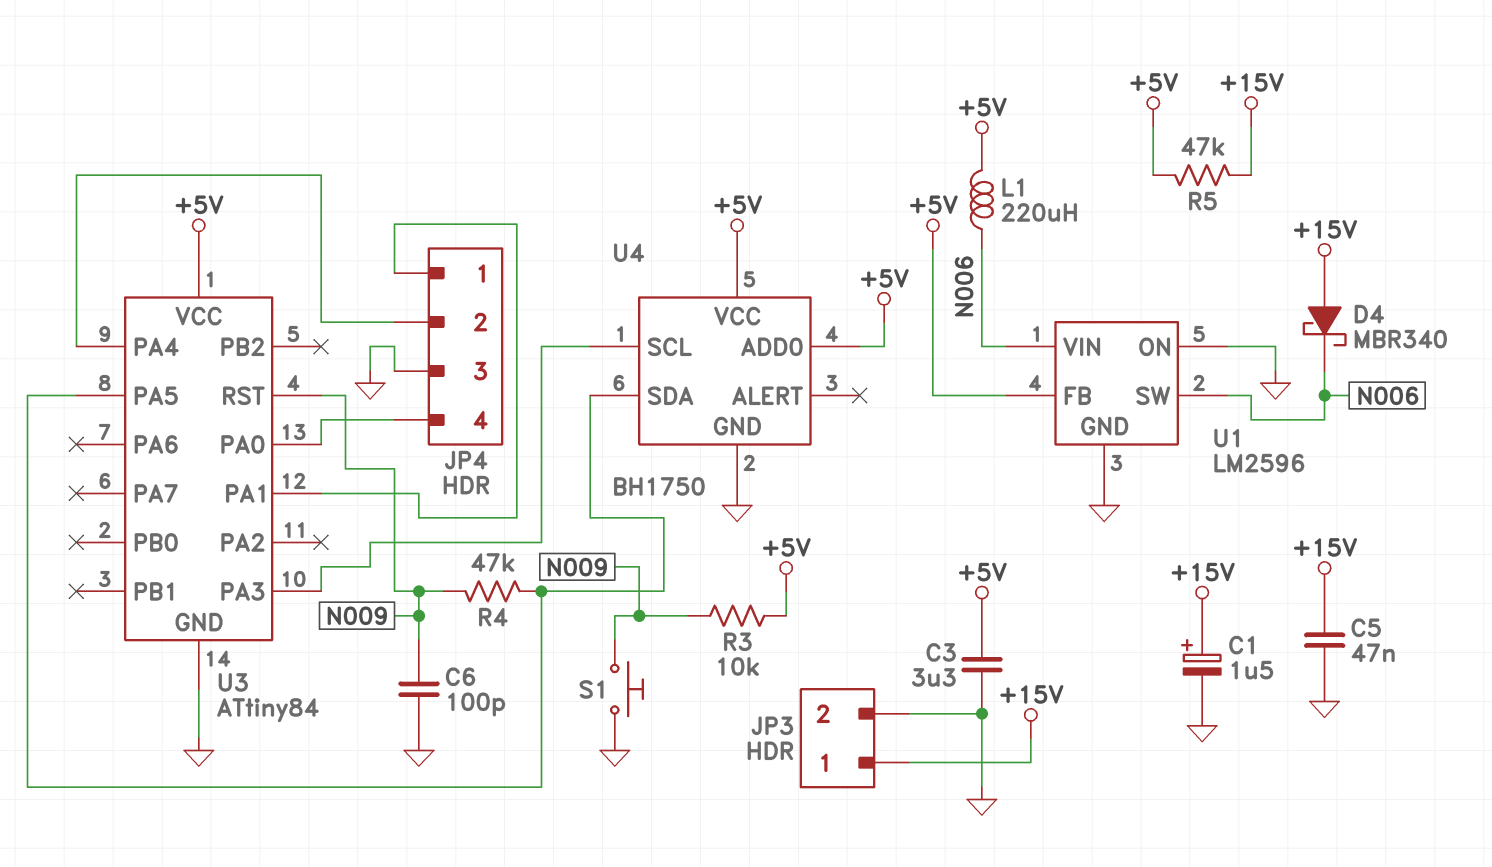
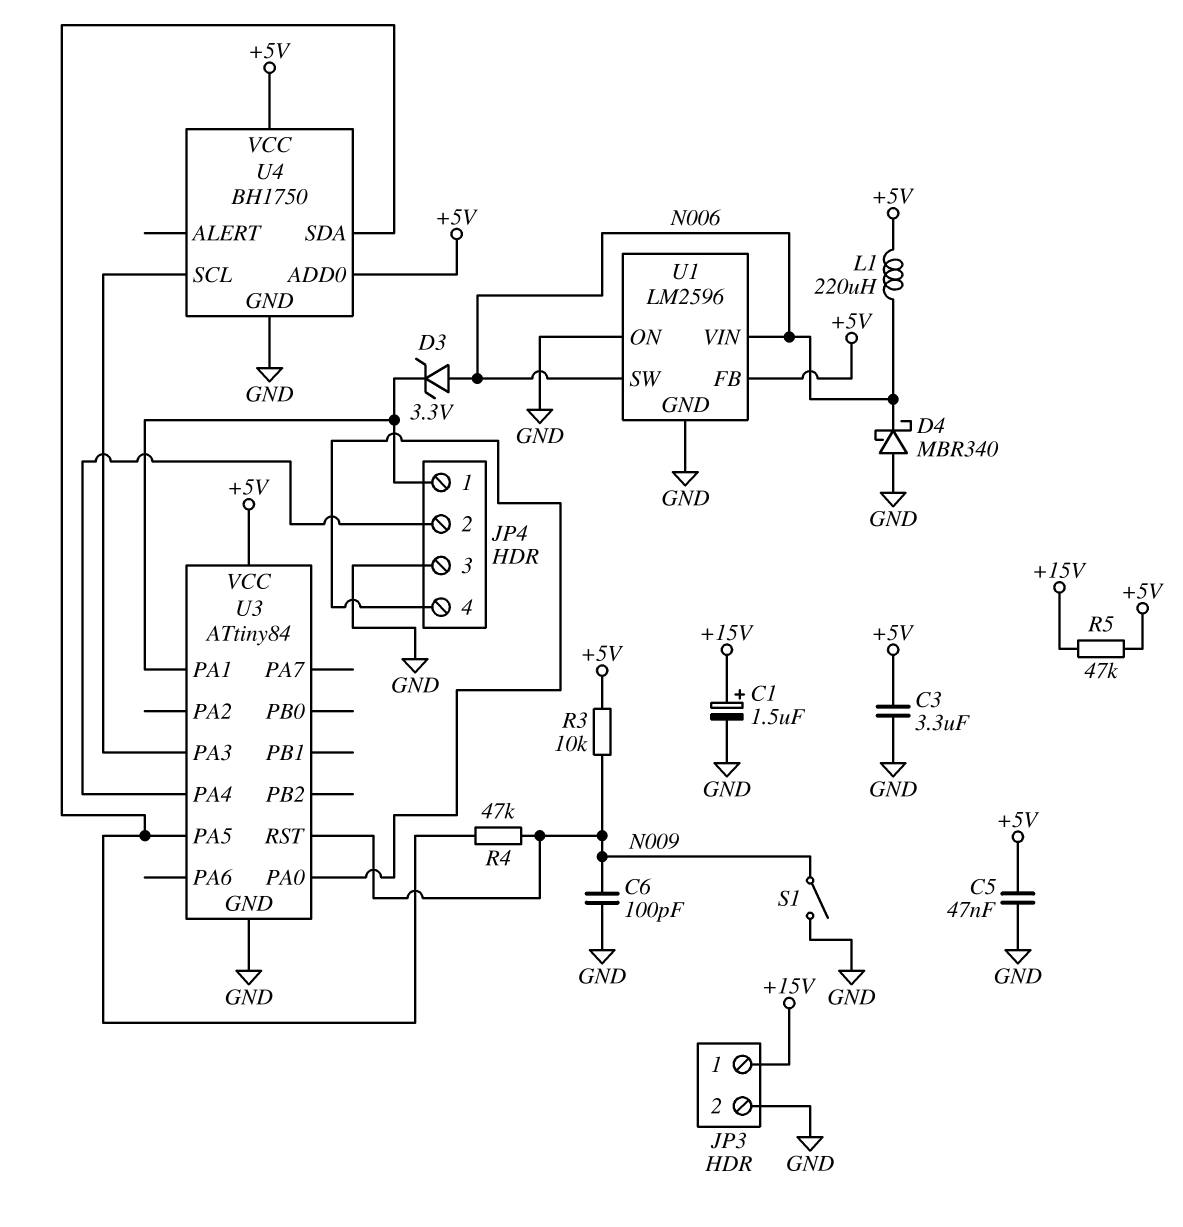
C5: 47nF (+15V, GND) -> 47nF (+5V, GND)
D3: none -> zener 3.3V (A N006, K JP4/1)
D4: schottky MBR340 (A +15V, K N006) -> schottky MBR340 (A GND, K N006)
S1: button (GND, N009) -> switch (GND, N009)

